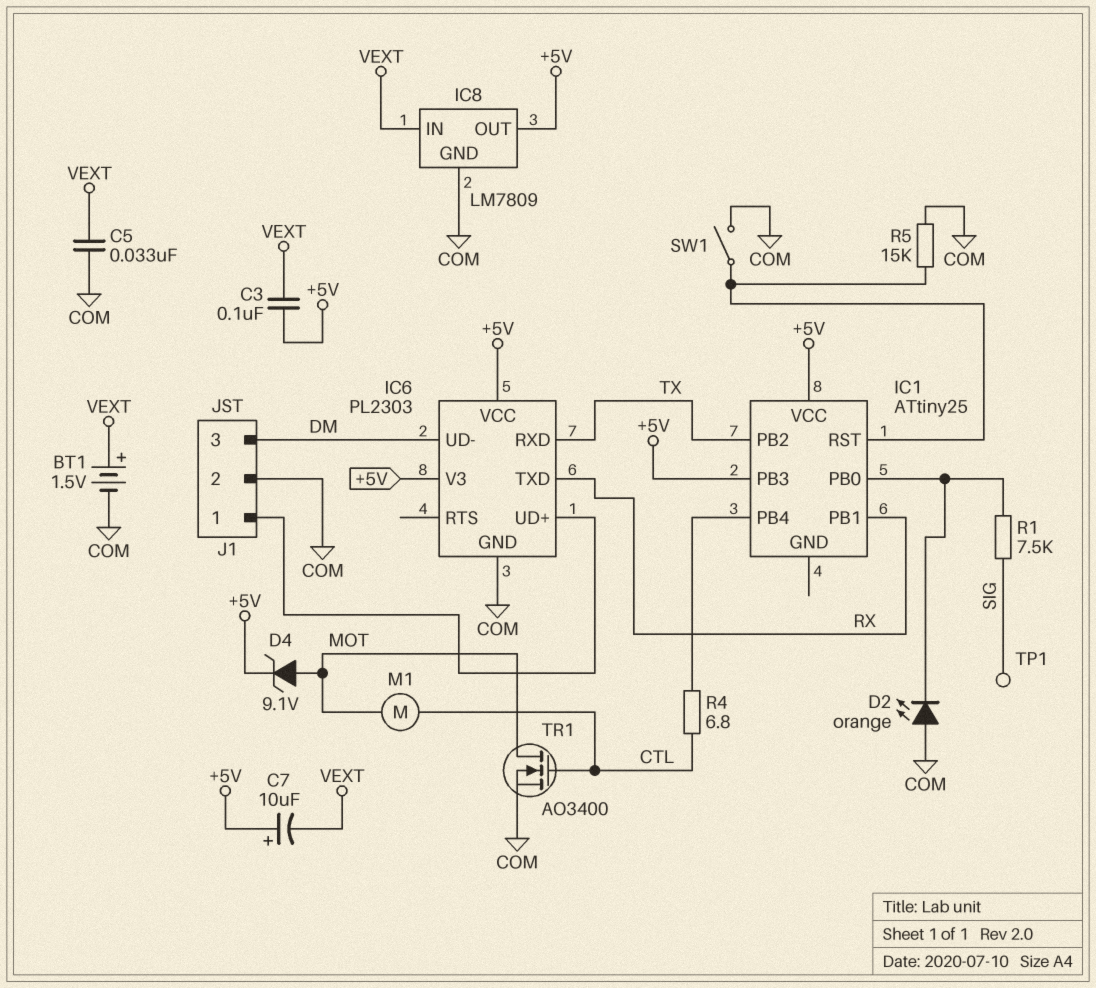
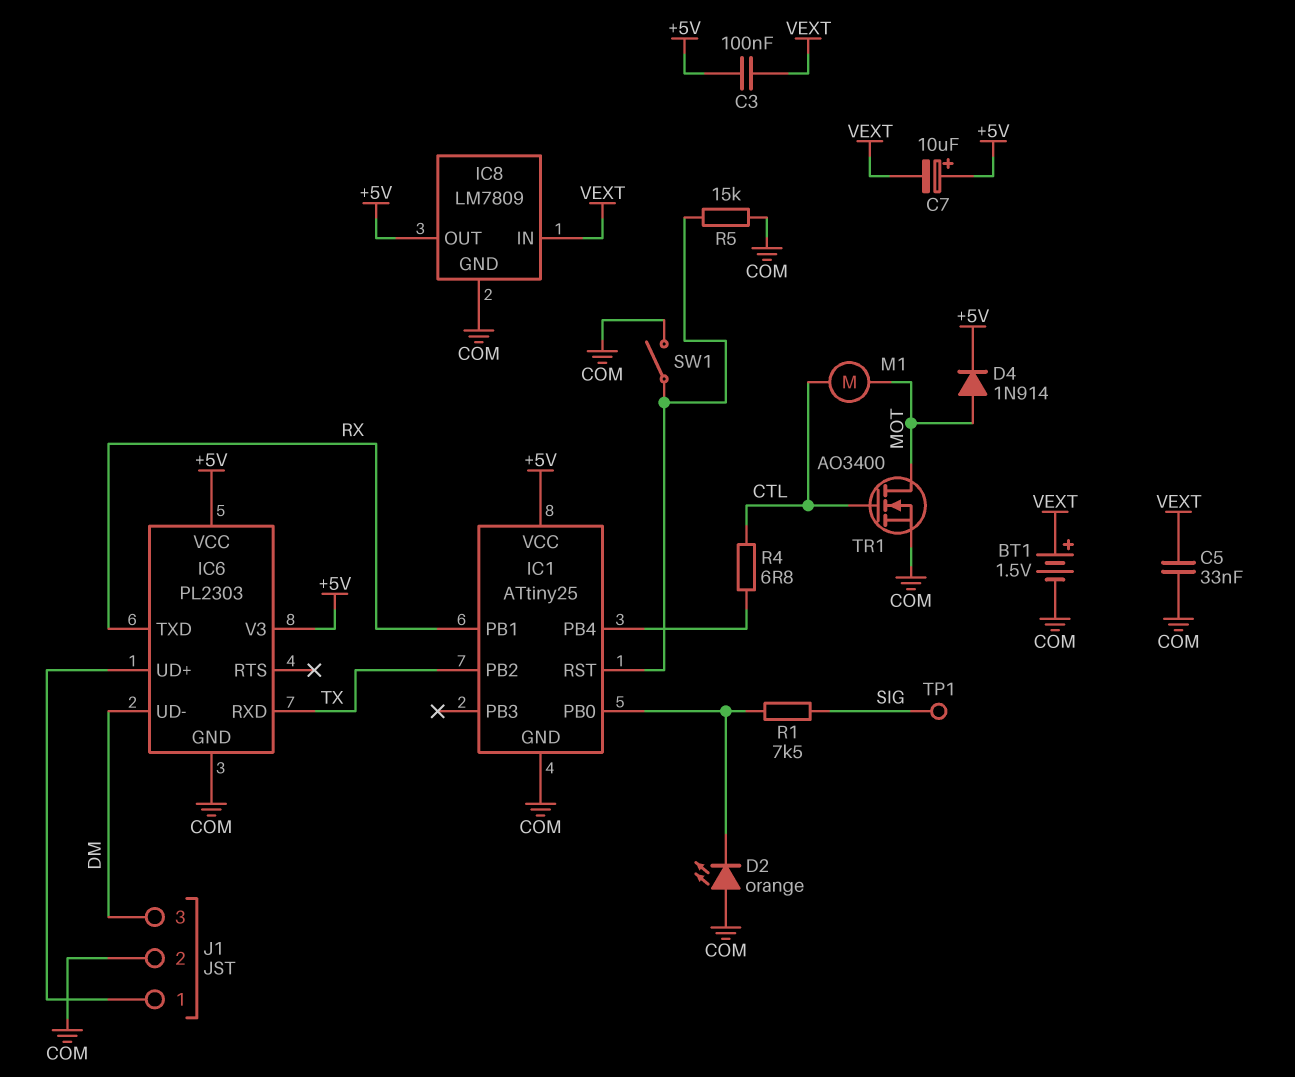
D4: zener 9.1V (A MOT, K +5V) -> diode 1N914 (A MOT, K +5V)
IC1 pin GND: none -> COM
IC1 pin PB3: +5V -> none

